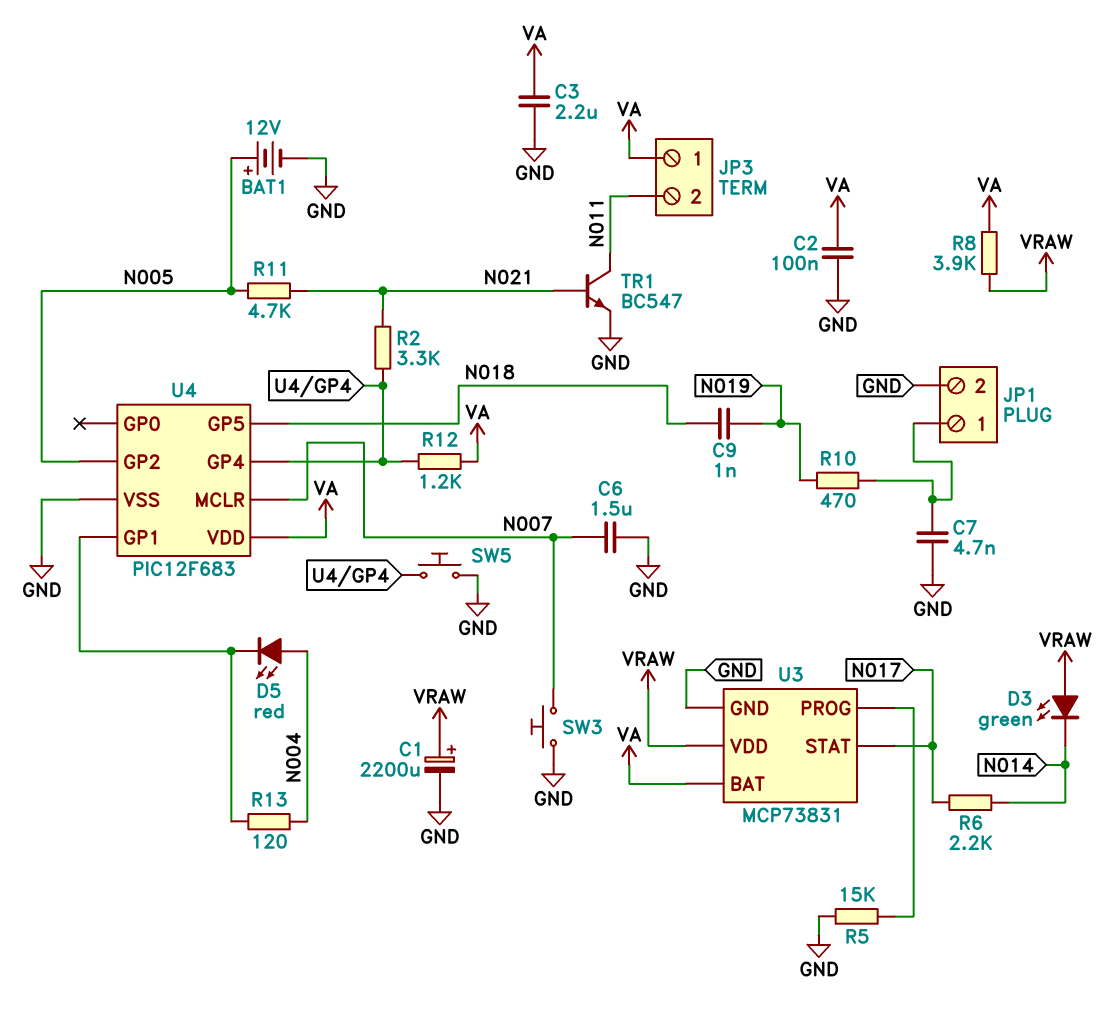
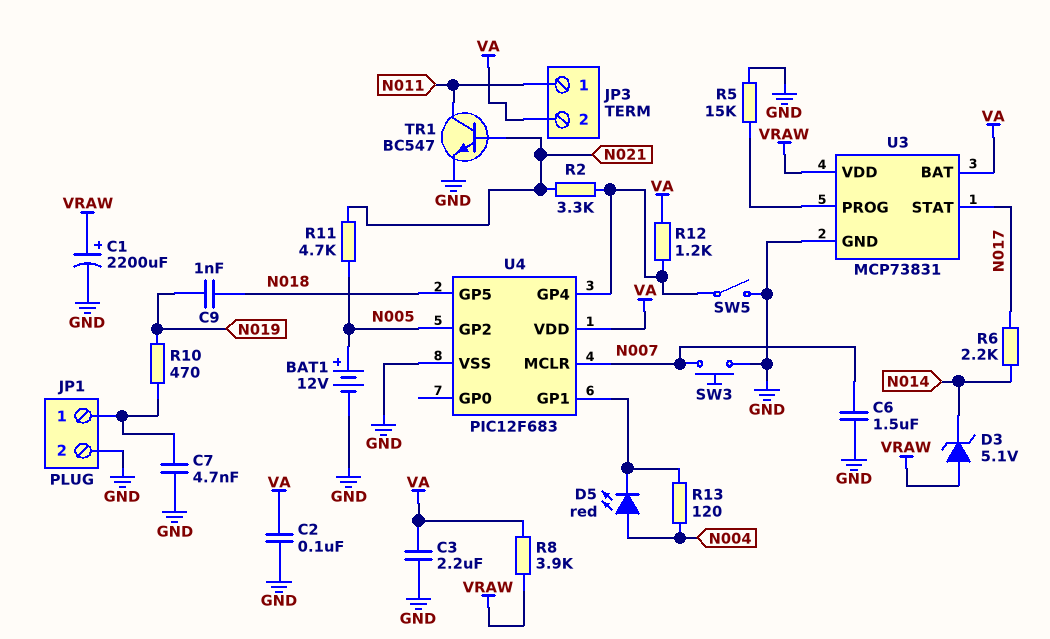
D3: LED green (A VRAW, K N014) -> zener 5.1V (A VRAW, K N014)
JP3 pin 1: VA -> N011
JP3 pin 2: N011 -> VA
SW5: button (GND, U4/GP4) -> switch (GND, U4/GP4)

